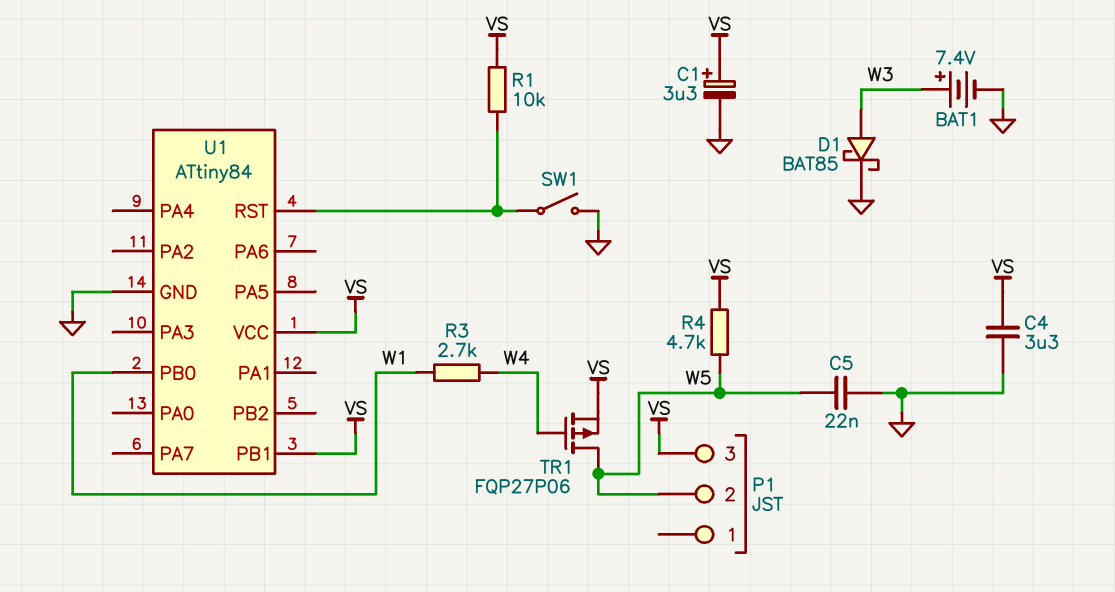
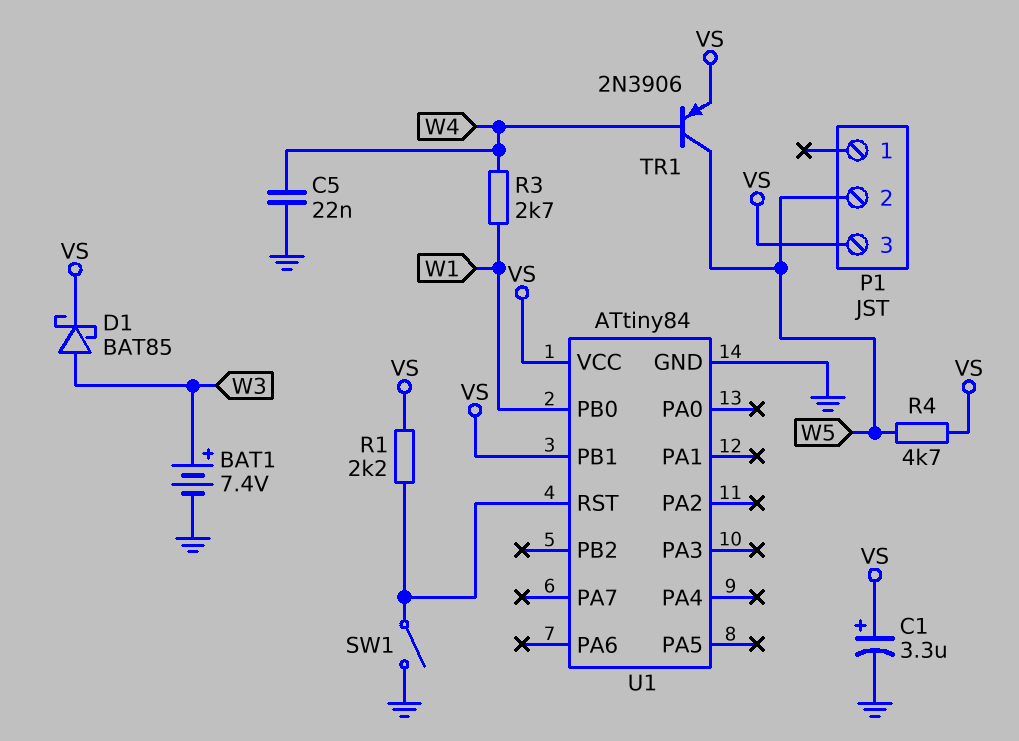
C4: 3.3uF (GND, VS) -> none
C5: 22nF (GND, W5) -> 22nF (GND, W4)
D1: schottky BAT85 (A W3, K GND) -> schottky BAT85 (A W3, K VS)
R1: 10k (U1/RST, VS) -> 2.2k (U1/RST, VS)
TR1: PMOS FQP27P06 (G W4, D W5, S VS) -> PNP 2N3906 (B W4, C W5, E VS)

